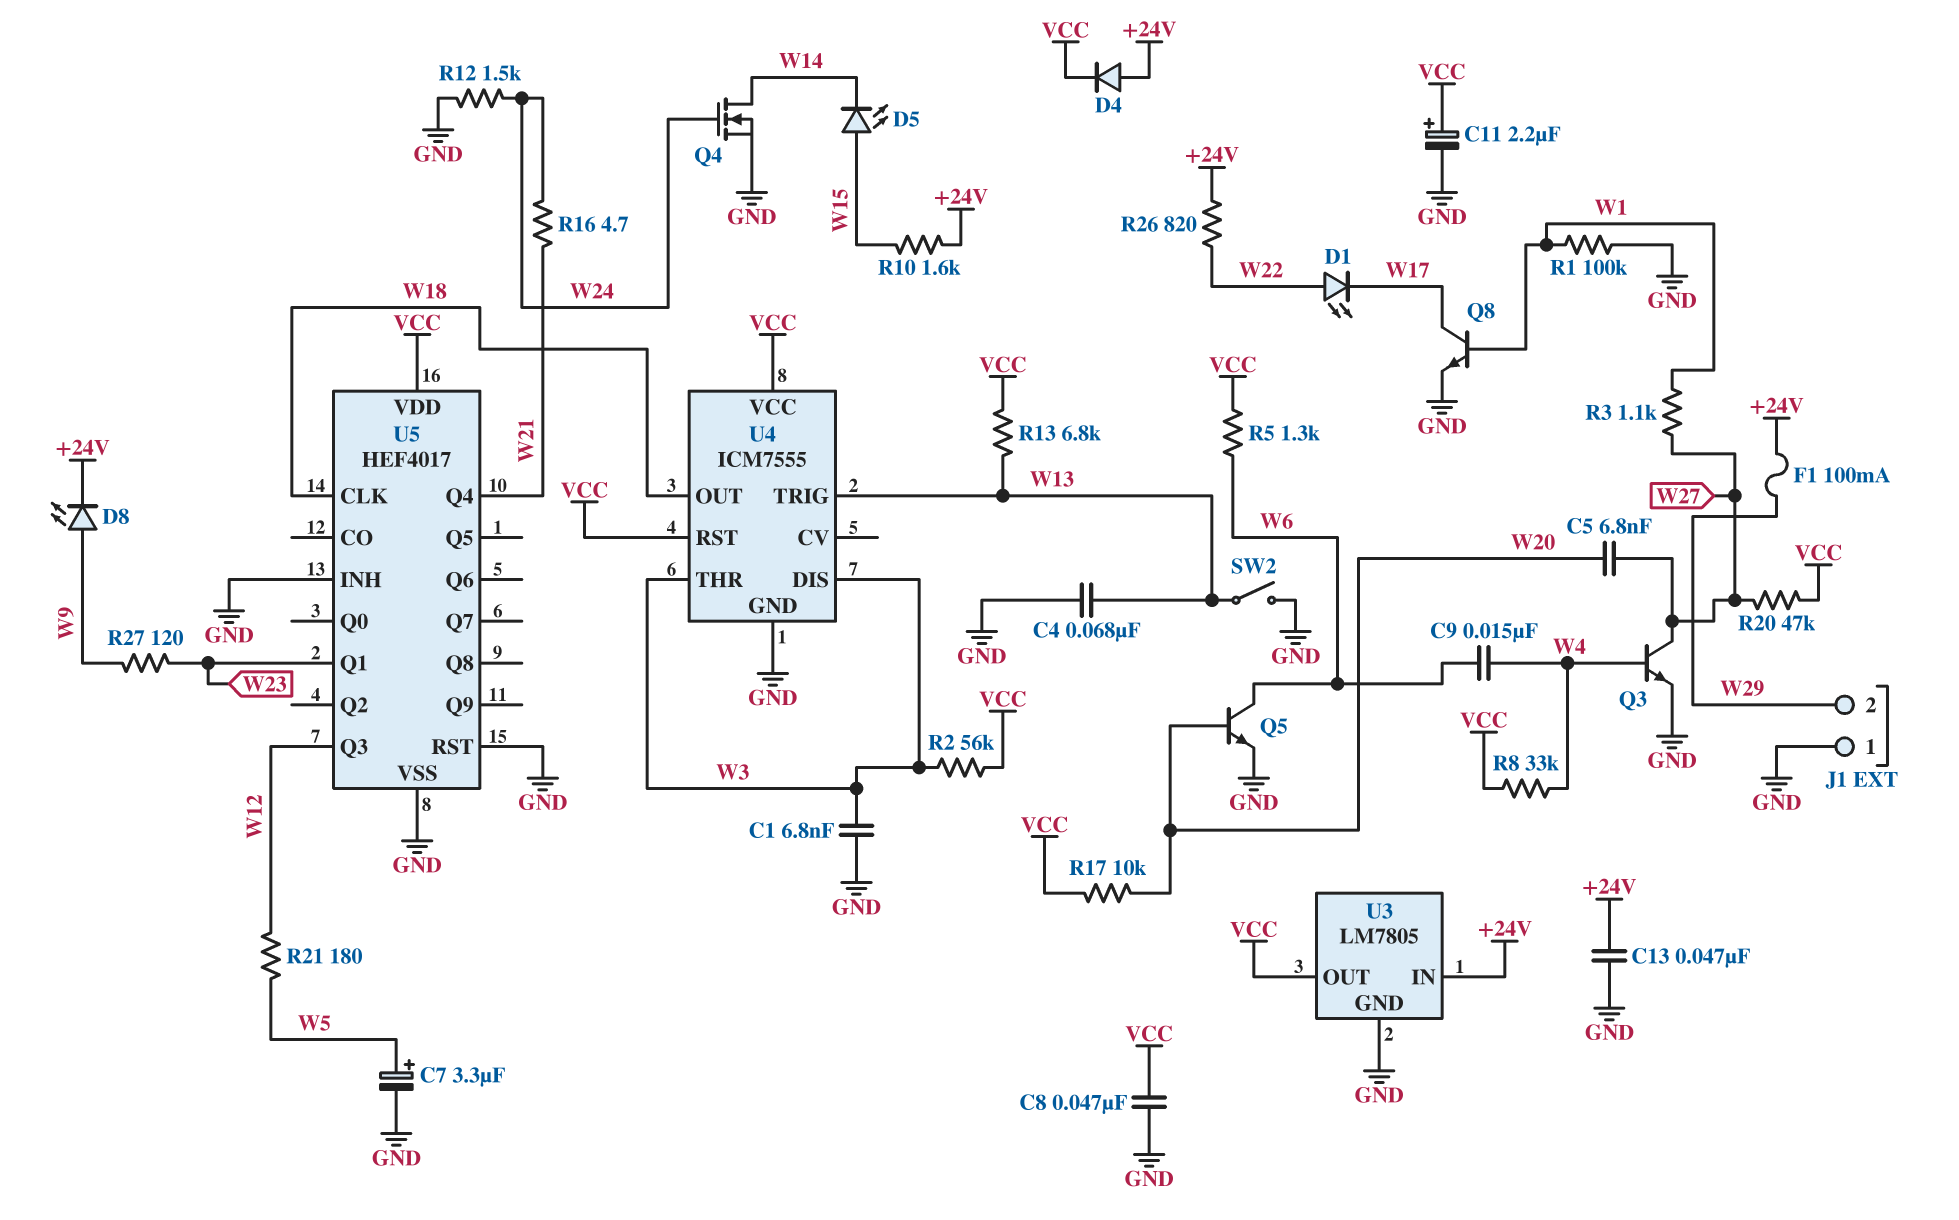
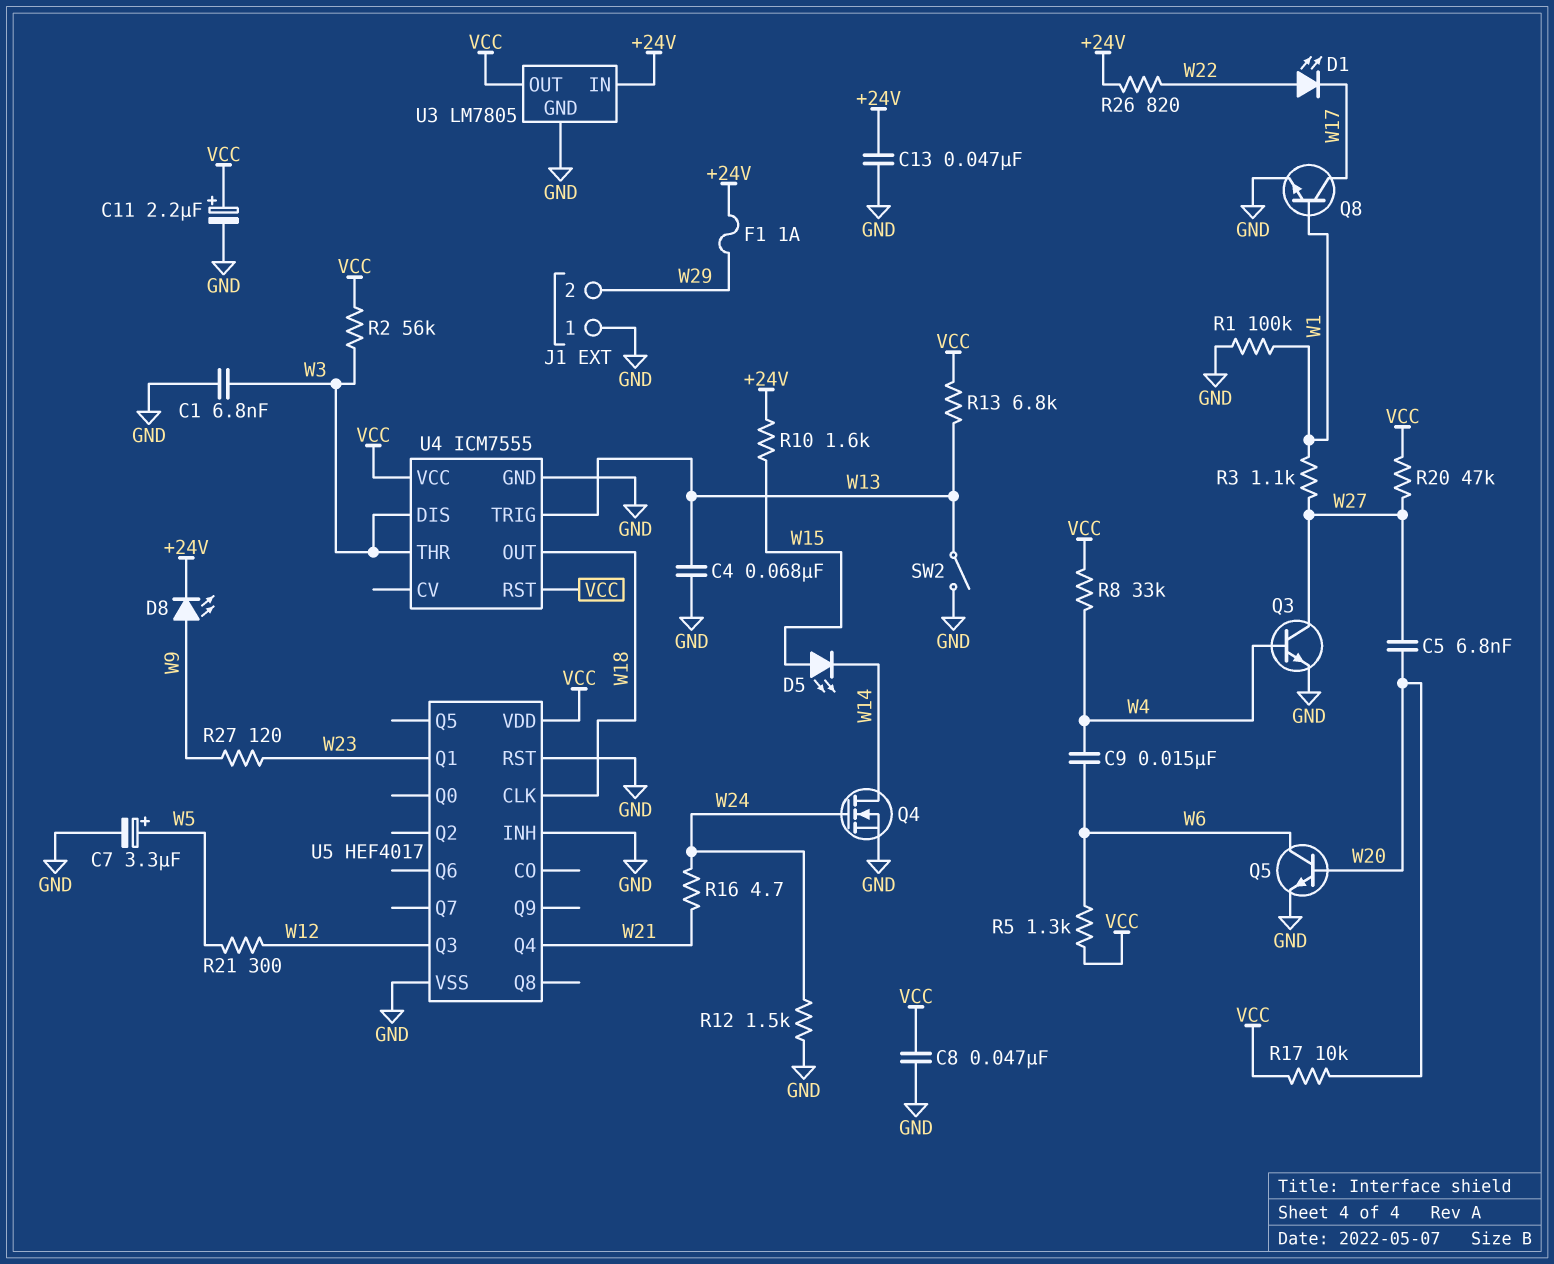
D4: diode (A +24V, K VCC) -> none
F1: 100mA (+24V, W29) -> 1A (+24V, W29)
R21: 180 (W5, W12) -> 300 (W5, W12)

